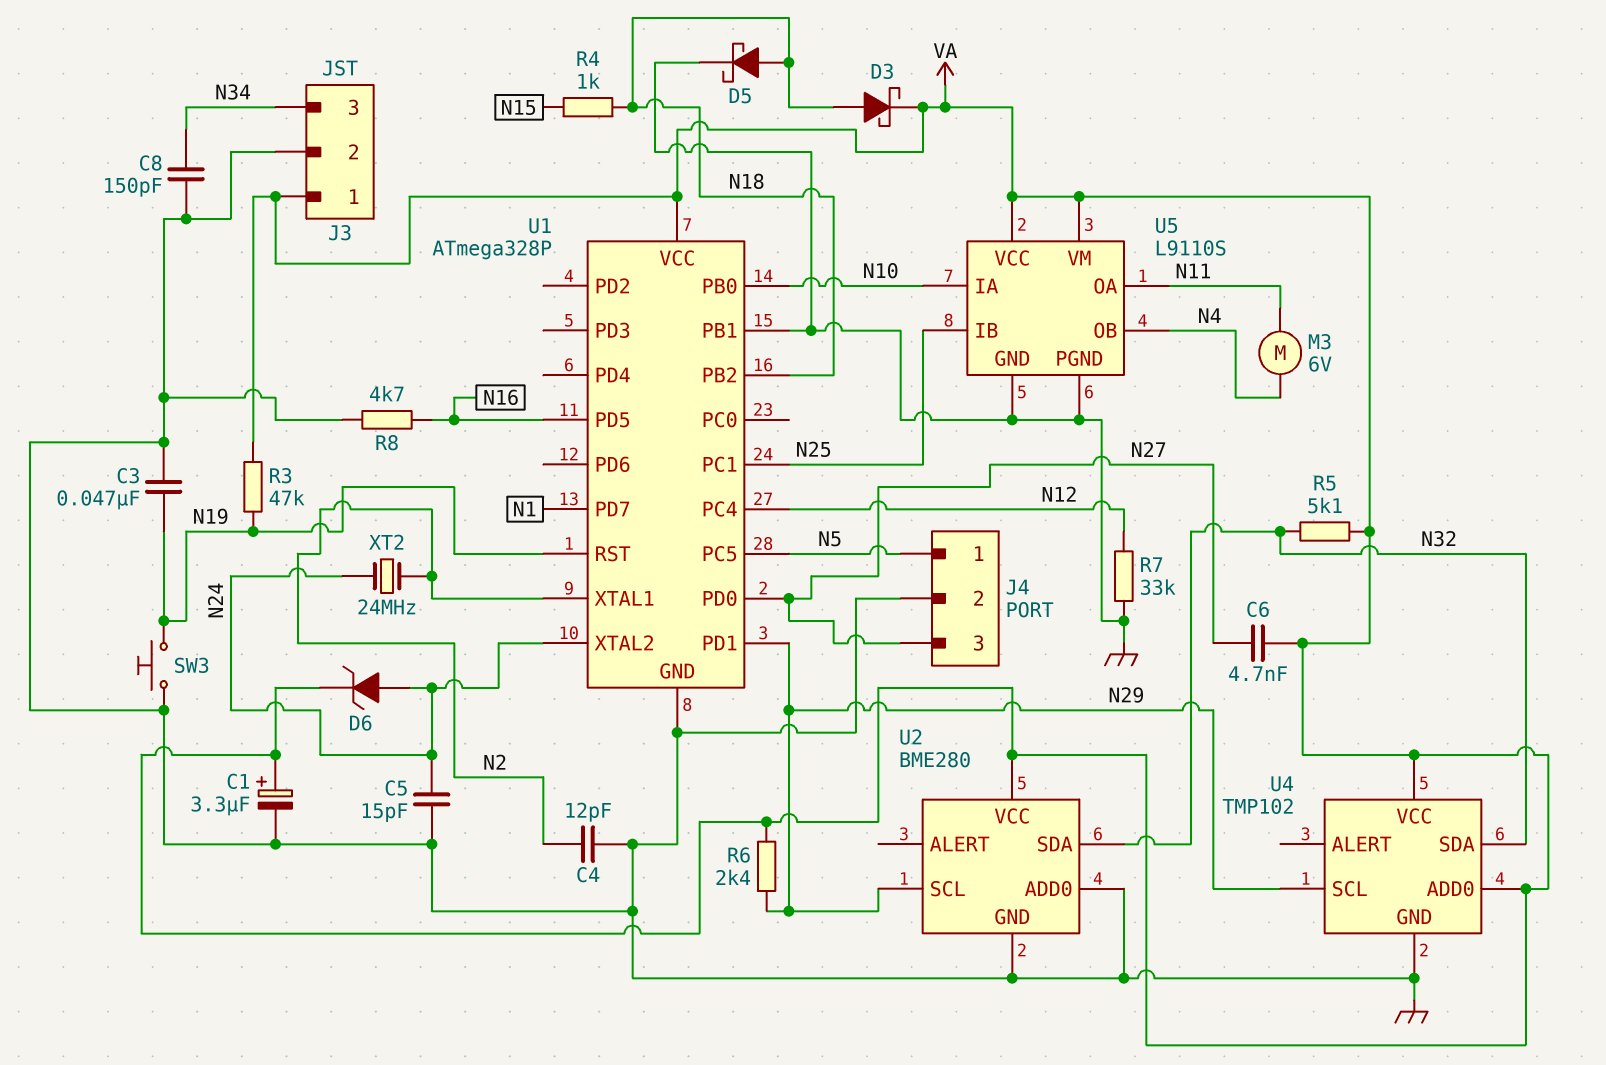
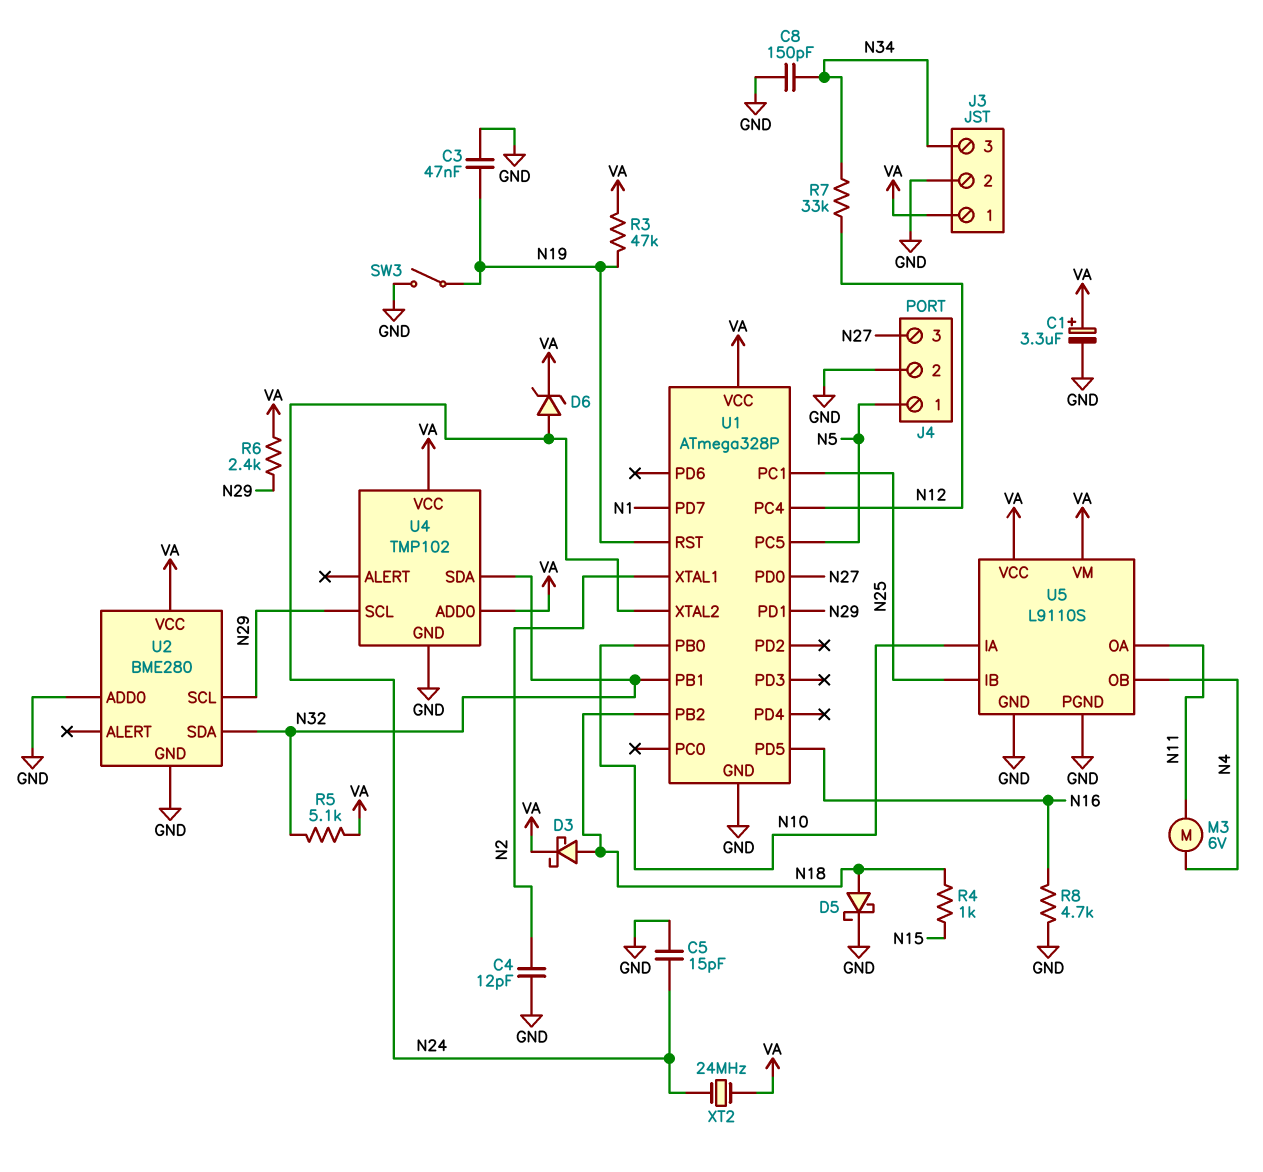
C6: 4.7nF (N27, VA) -> none
R7: 33k (GND, N12) -> 33k (N12, N34)
SW3: button (GND, N19) -> switch (GND, N19)
U1 pin PB1: GND -> N32
XT2: 24MHz (N2, N24) -> 24MHz (N24, VA)

